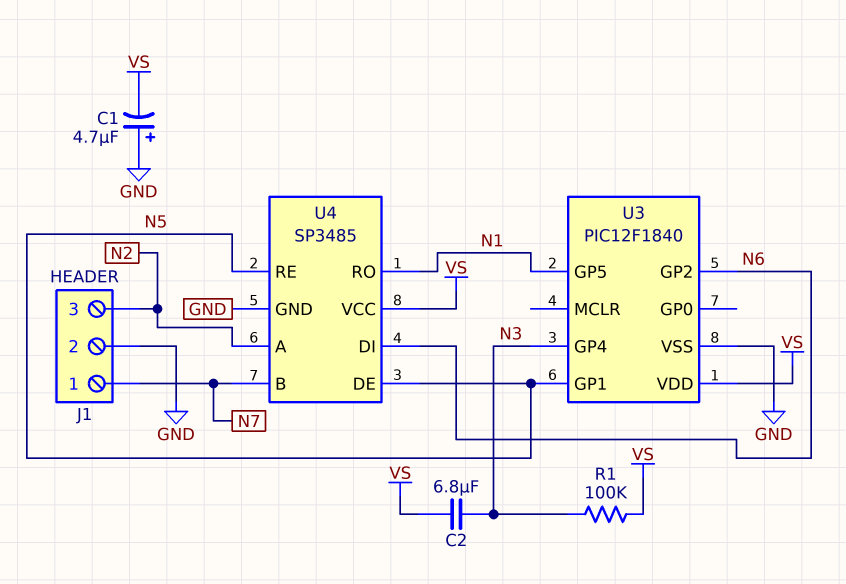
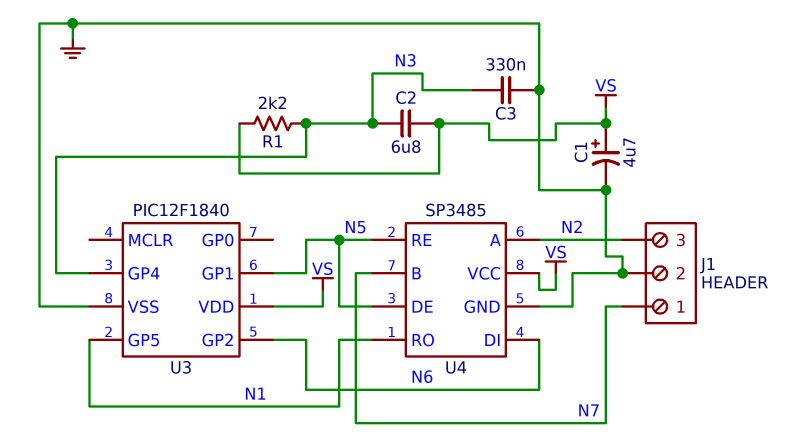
C1: 4.7uF (plus GND, minus VS) -> 4.7uF (plus VS, minus GND)
C3: none -> 330nF (GND, N3)
R1: 100k (N3, VS) -> 2.2k (N3, VS)

